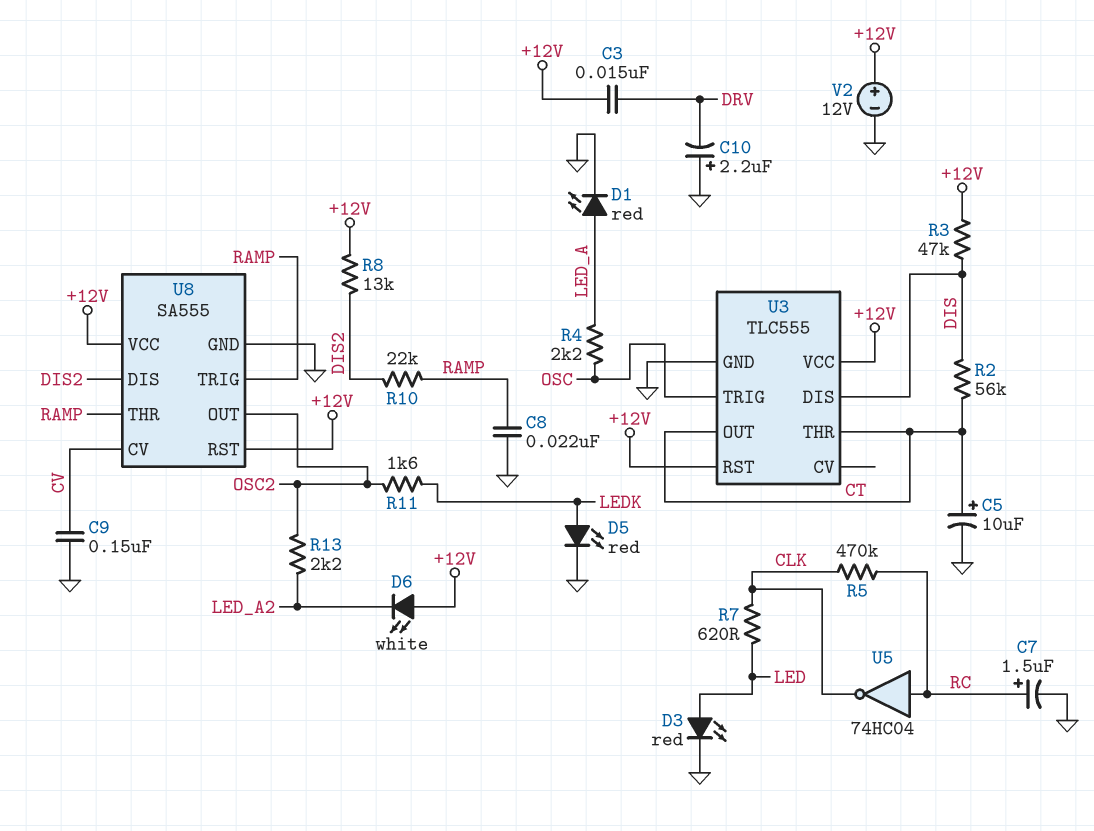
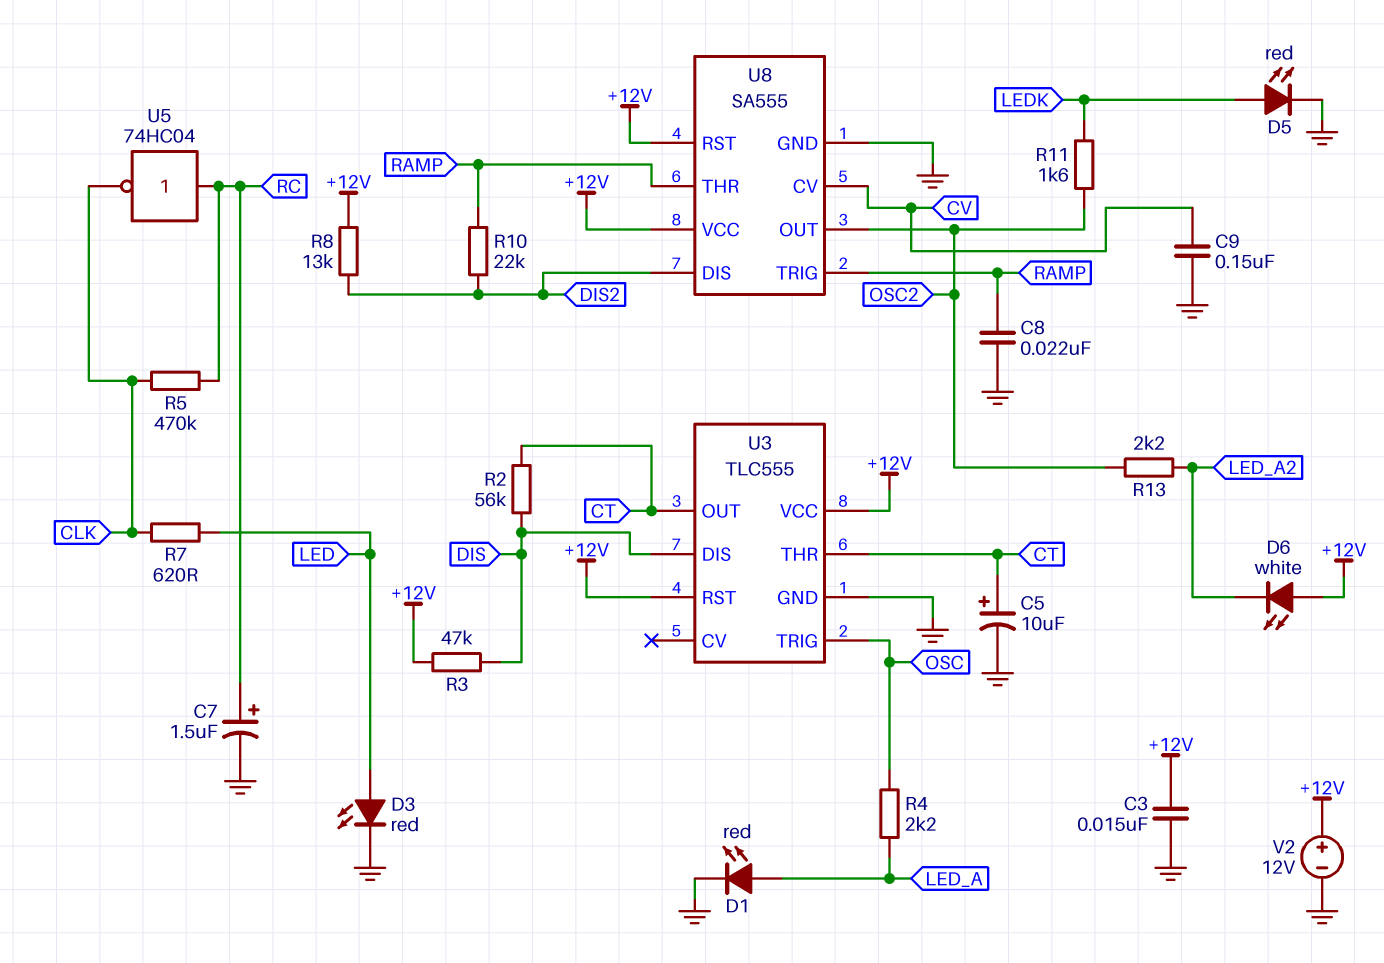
C3: 15nF (+12V, DRV) -> 15nF (+12V, GND)
C10: 2.2uF (plus GND, minus DRV) -> none

